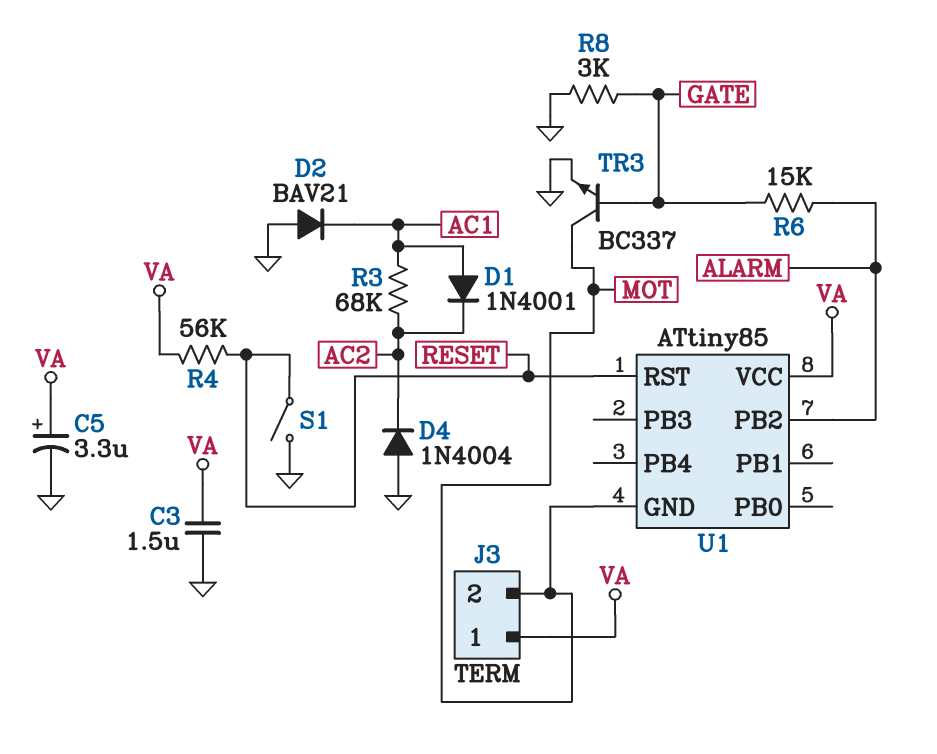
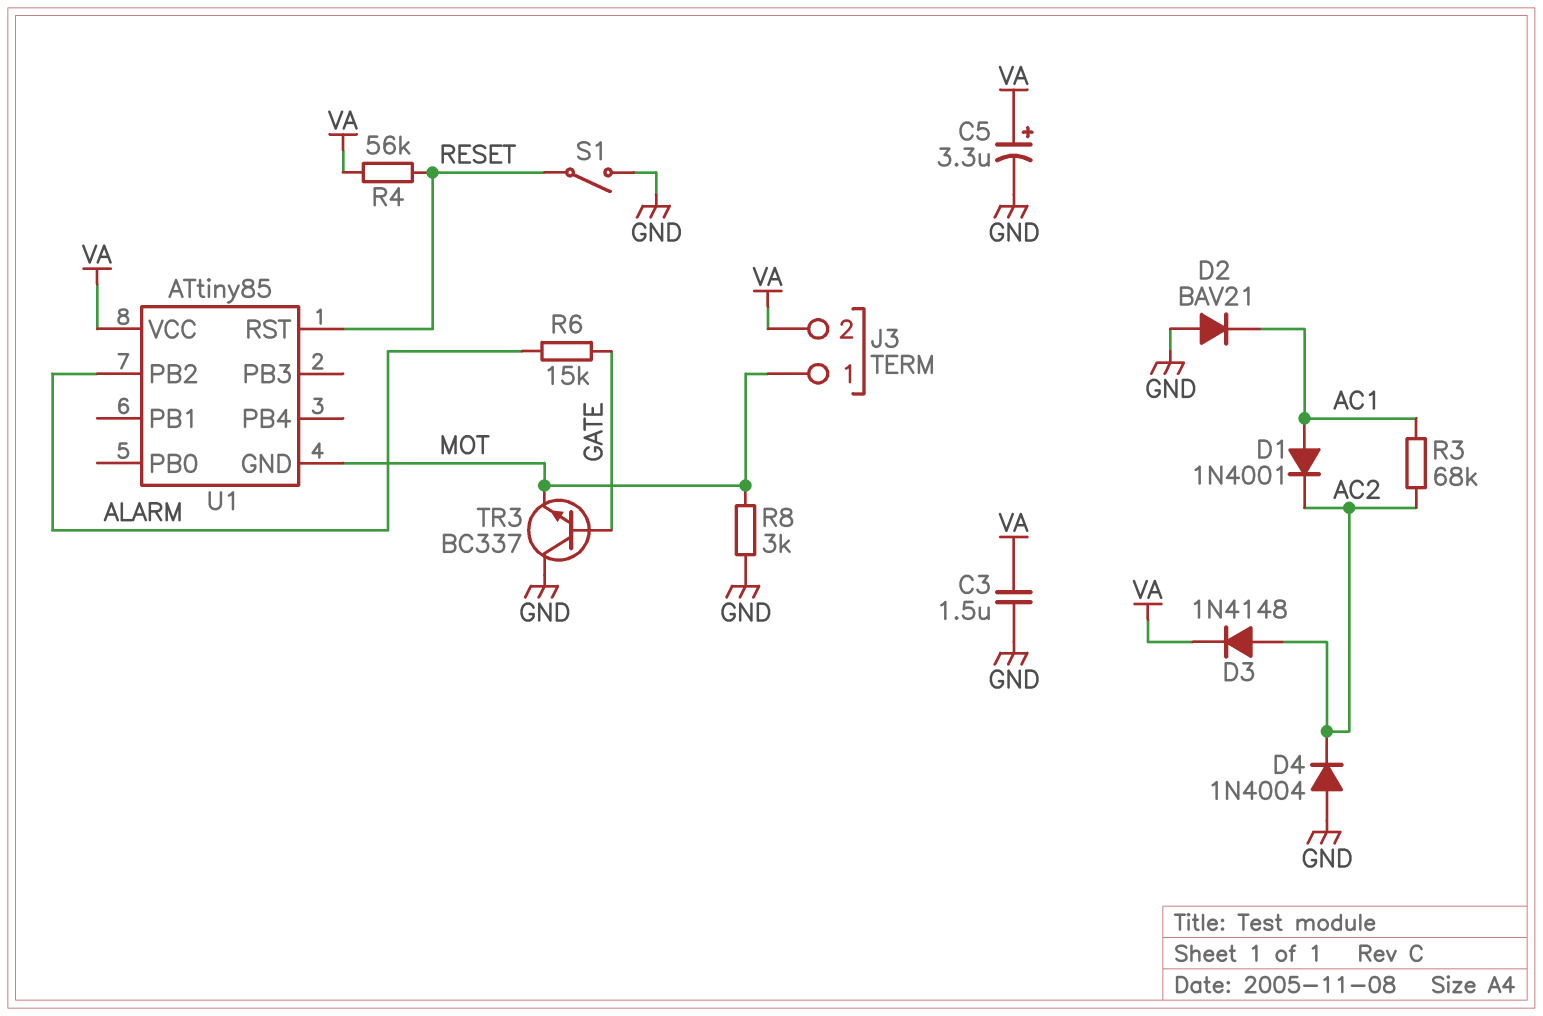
D3: none -> diode 1N4148 (A AC2, K VA)
J3 pin 1: VA -> MOT
J3 pin 2: MOT -> VA
R8: 3k (GATE, GND) -> 3k (GND, MOT)
TR3: NPN BC337 (B GATE, C MOT, E GND) -> NPN BC337 (B GATE, C GND, E MOT)

